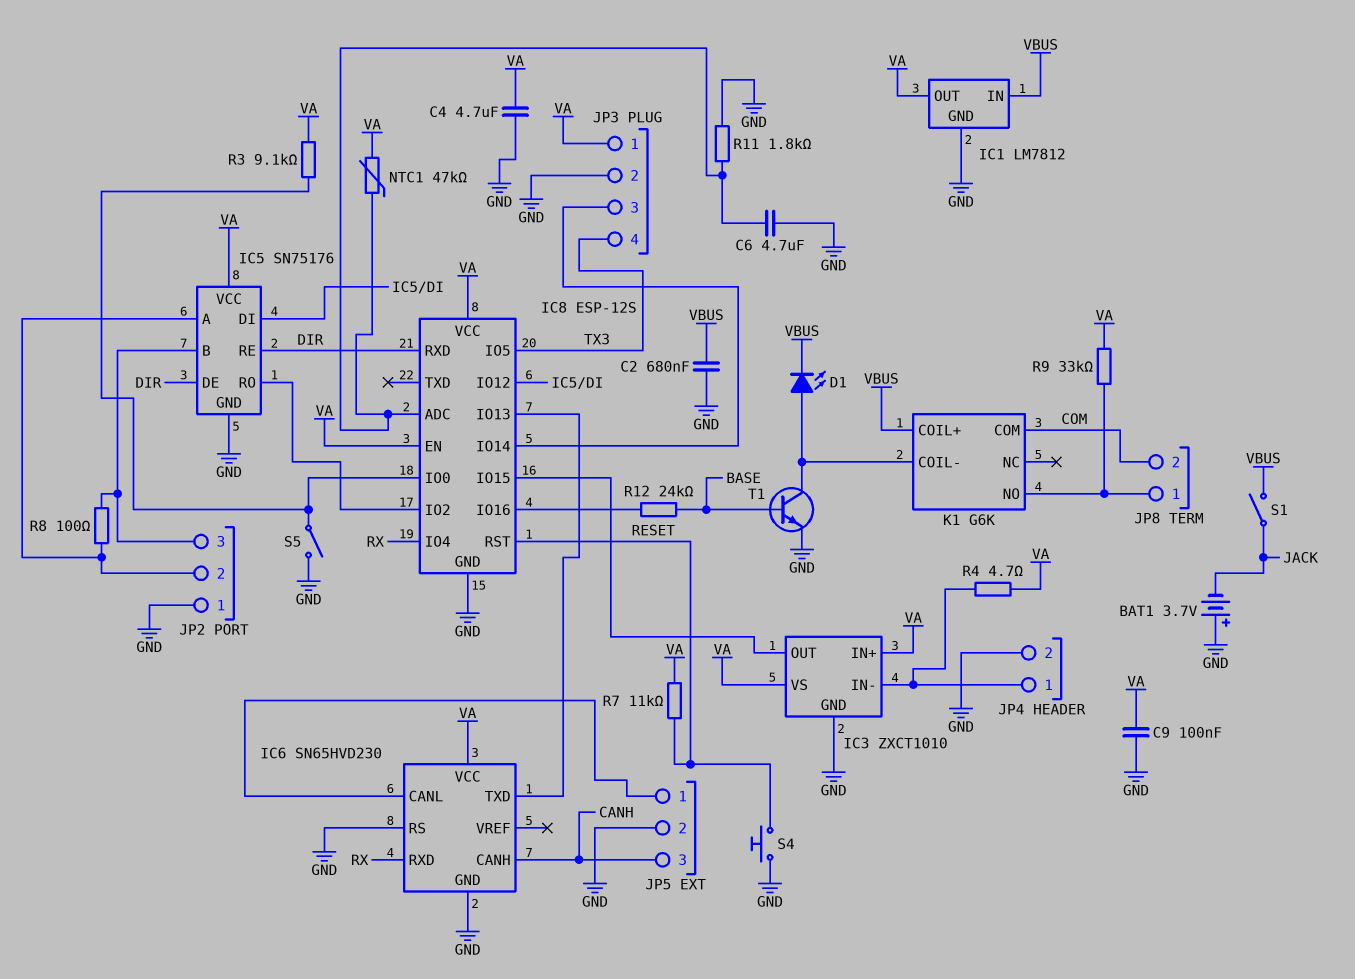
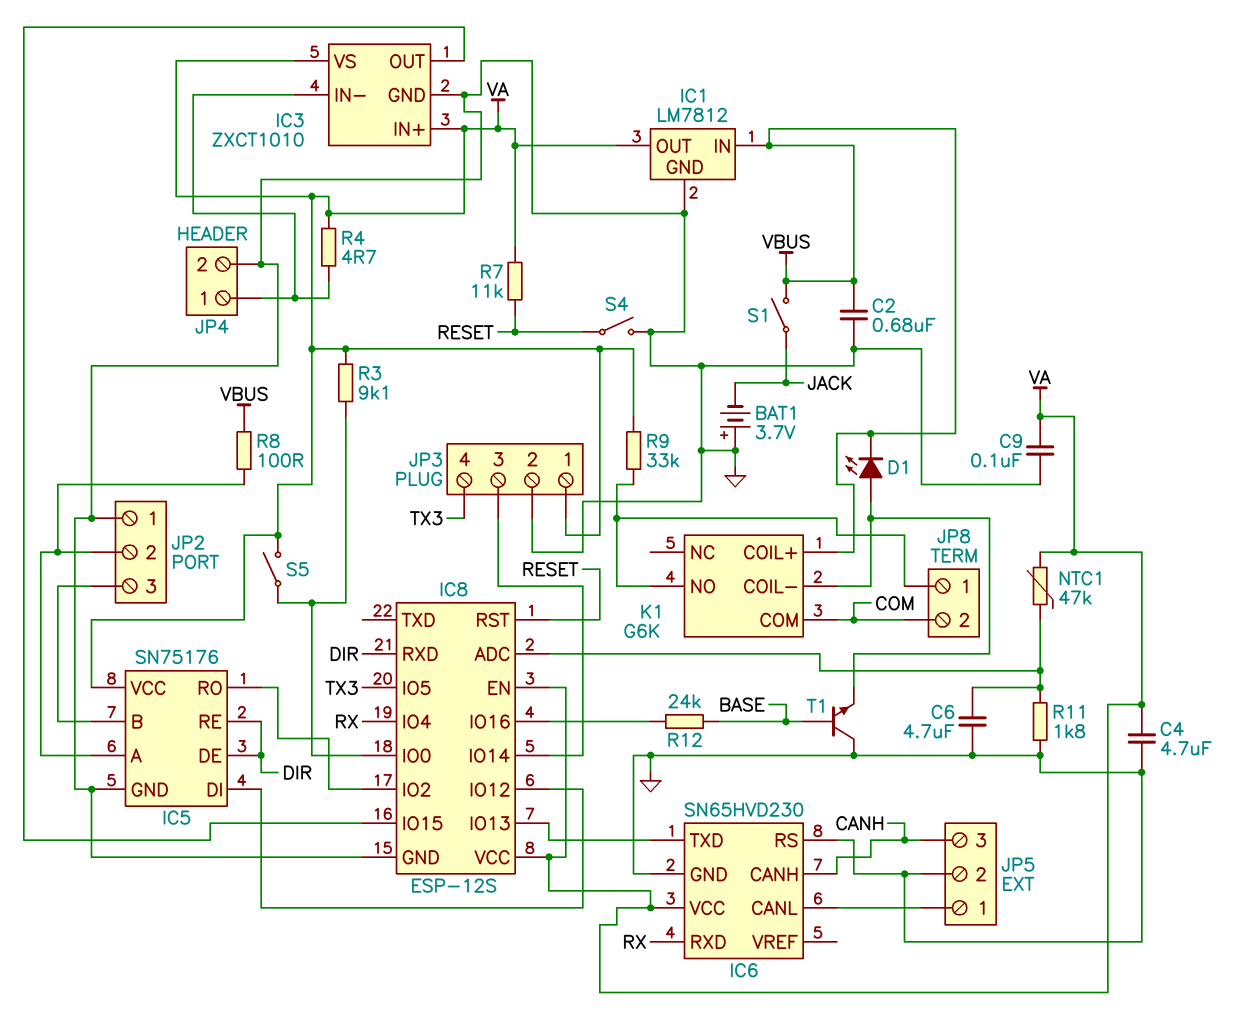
R8: 100 (IC5/A, IC5/B) -> 100 (IC5/A, VBUS)
S4: button (GND, RESET) -> switch (GND, RESET)
S5: switch (GND, IC8/IO0) -> switch (IC8/IO0, VA)
T1: NPN (B BASE, C K1/COIL-, E GND) -> NPN (B BASE, C GND, E K1/COIL-)

